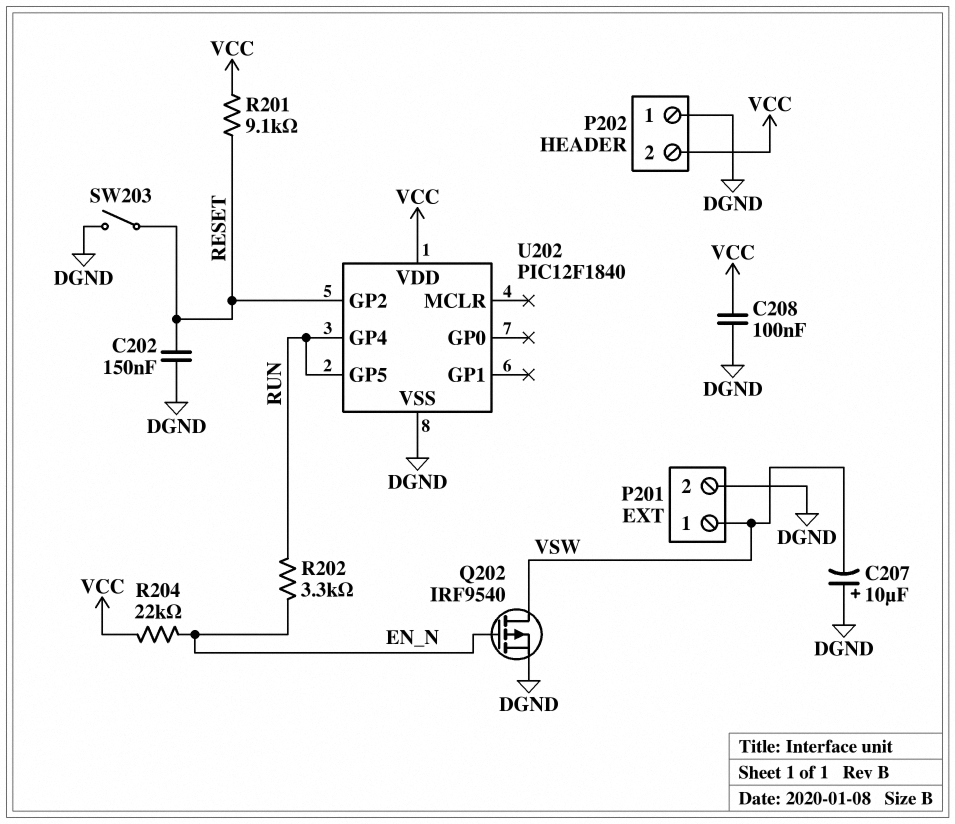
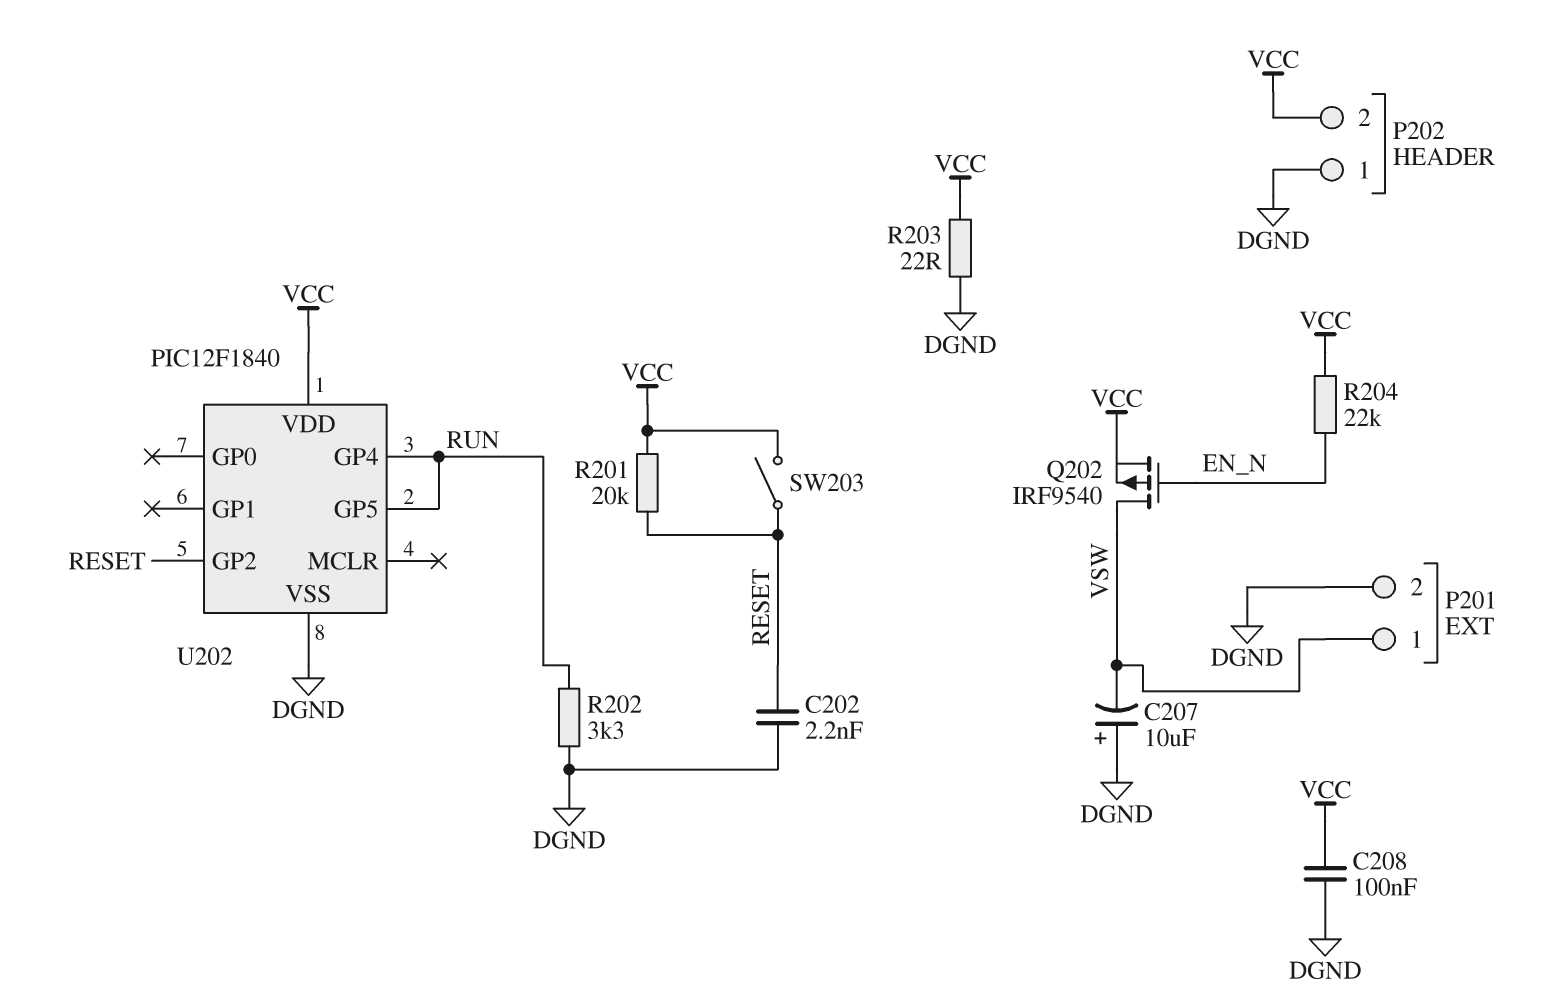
C202: 150nF (DGND, RESET) -> 2.2nF (DGND, RESET)
Q202: PMOS IRF9540 (G EN_N, D VSW, S DGND) -> PMOS IRF9540 (G EN_N, D VSW, S VCC)
R201: 9.1k (RESET, VCC) -> 20k (RESET, VCC)
R202: 3.3k (EN_N, RUN) -> 3.3k (DGND, RUN)
R203: none -> 22 (DGND, VCC)
SW203: switch (DGND, RESET) -> switch (RESET, VCC)

